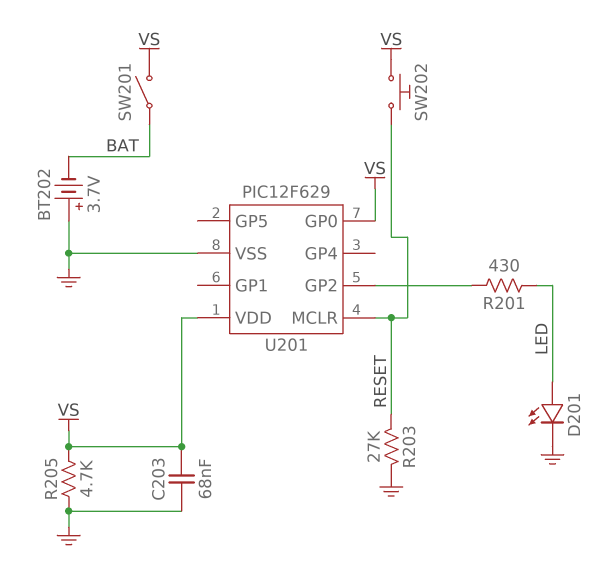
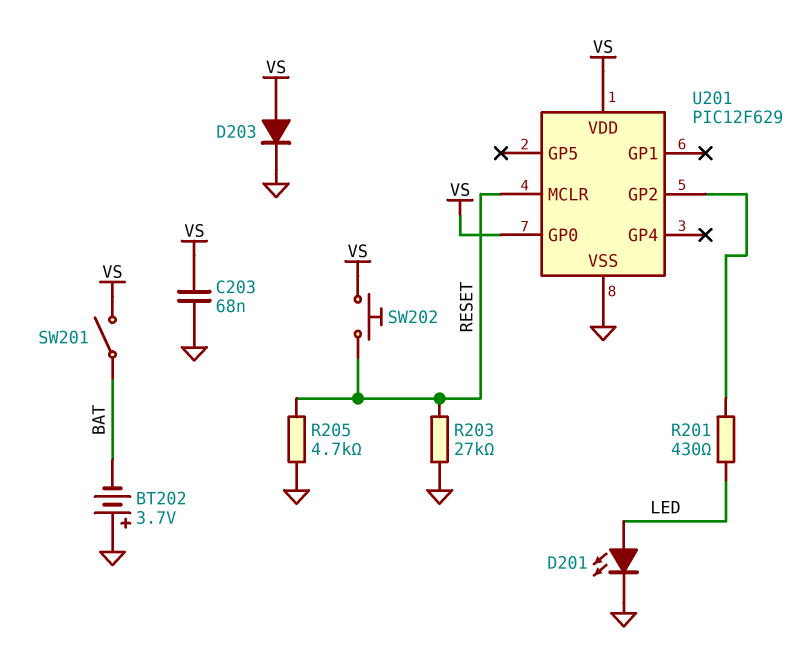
D203: none -> diode (A VS, K GND)
R205: 4.7k (GND, VS) -> 4.7k (GND, RESET)

